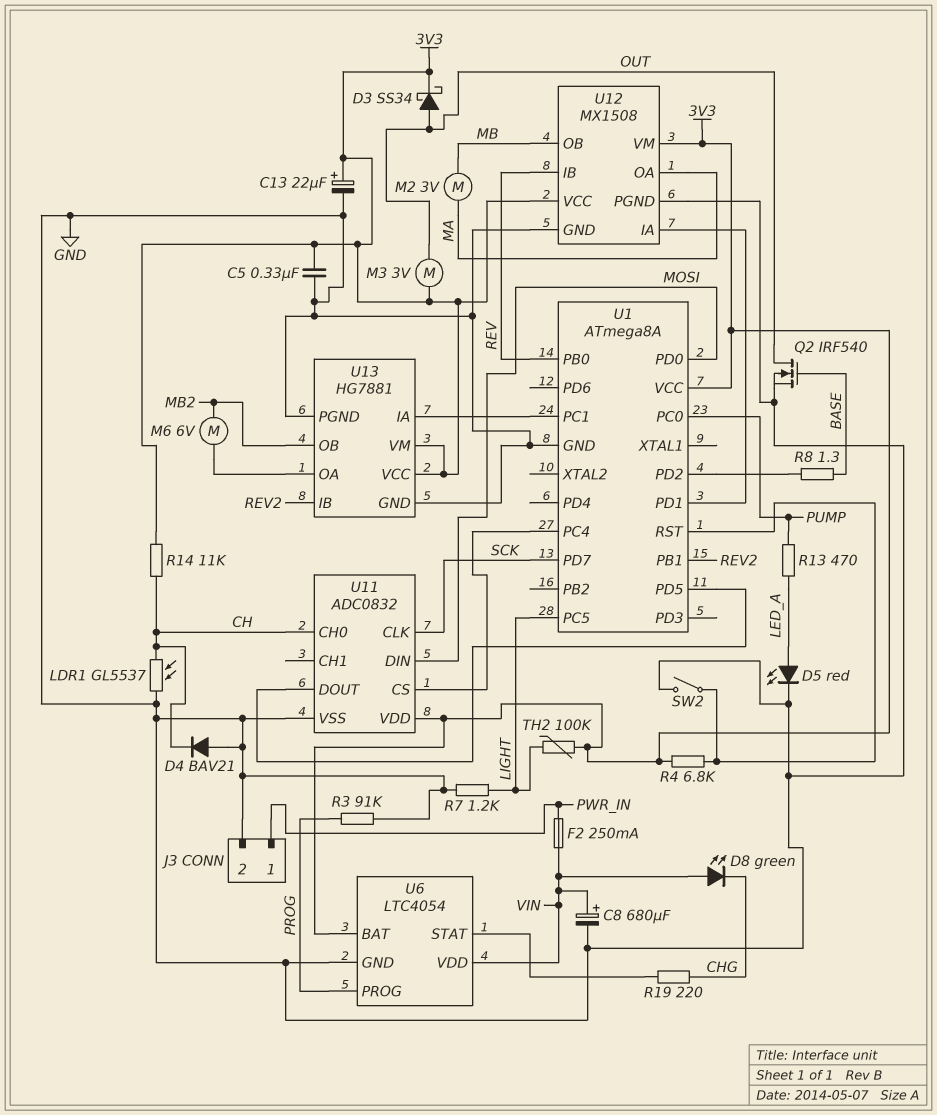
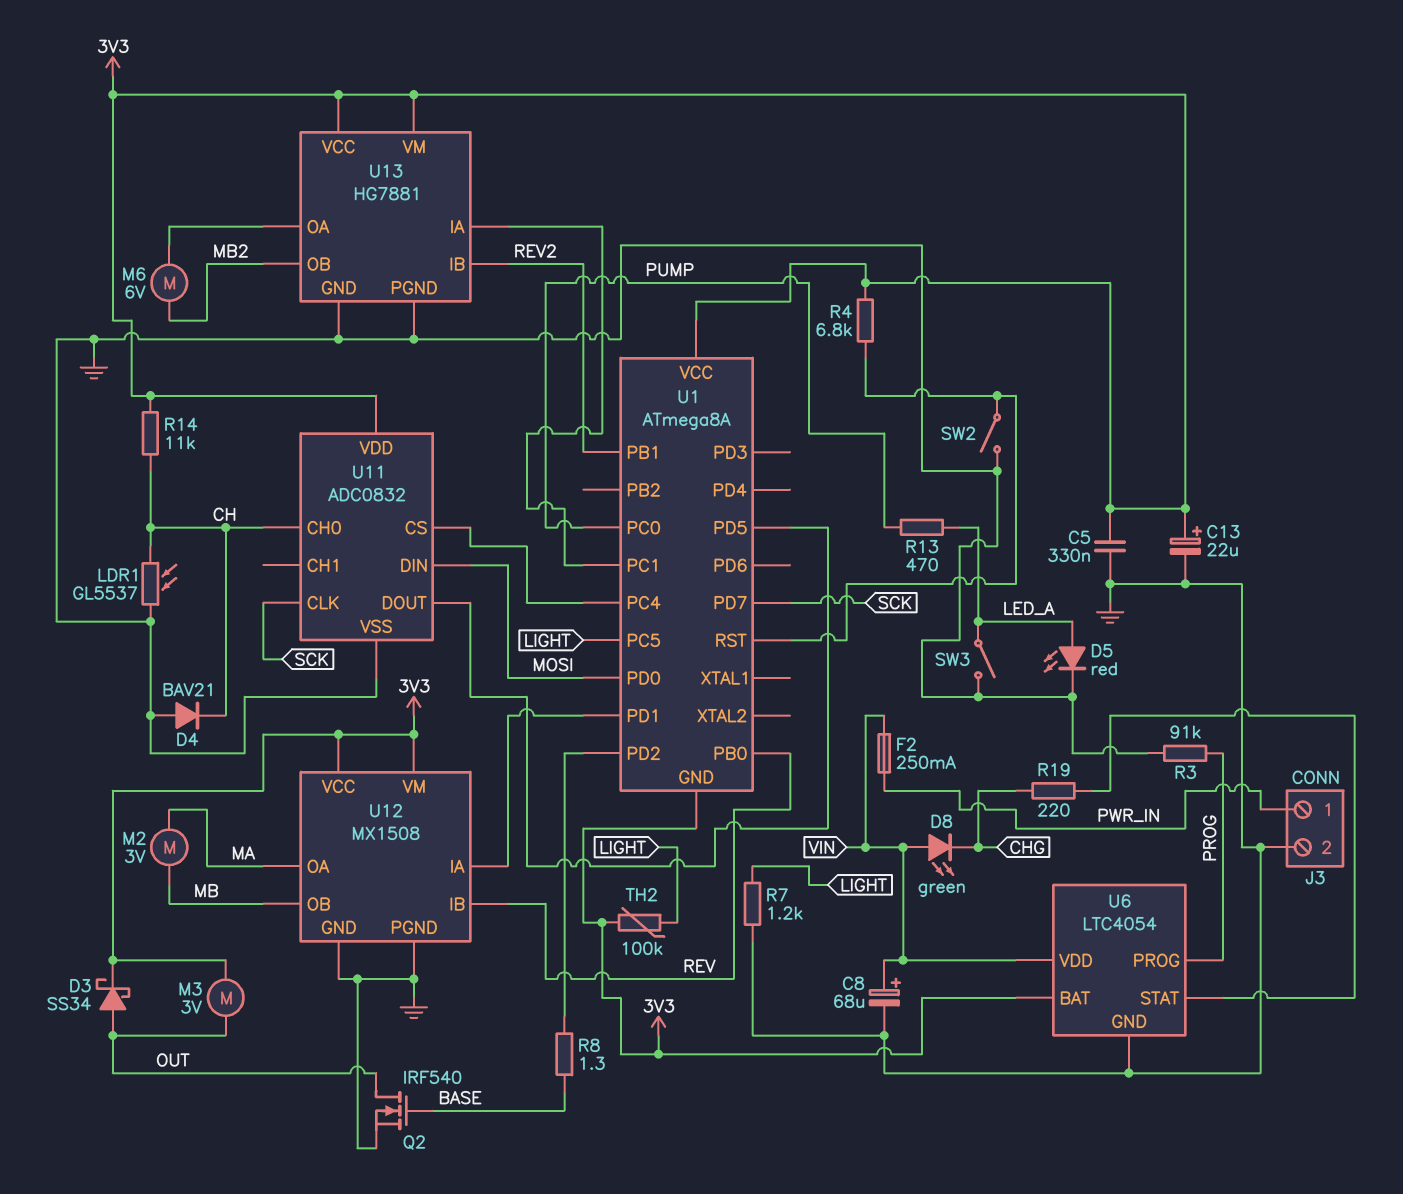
C8: 680uF (plus VIN, minus GND) -> 68uF (plus VIN, minus GND)
SW3: none -> switch (GND, LED_A)
U1 pin GND: GND -> 3V3

